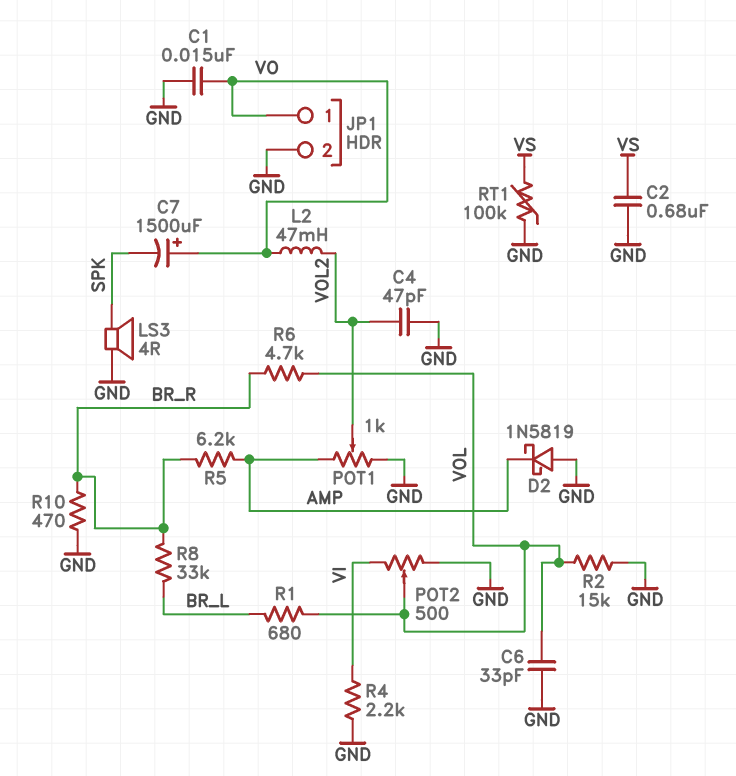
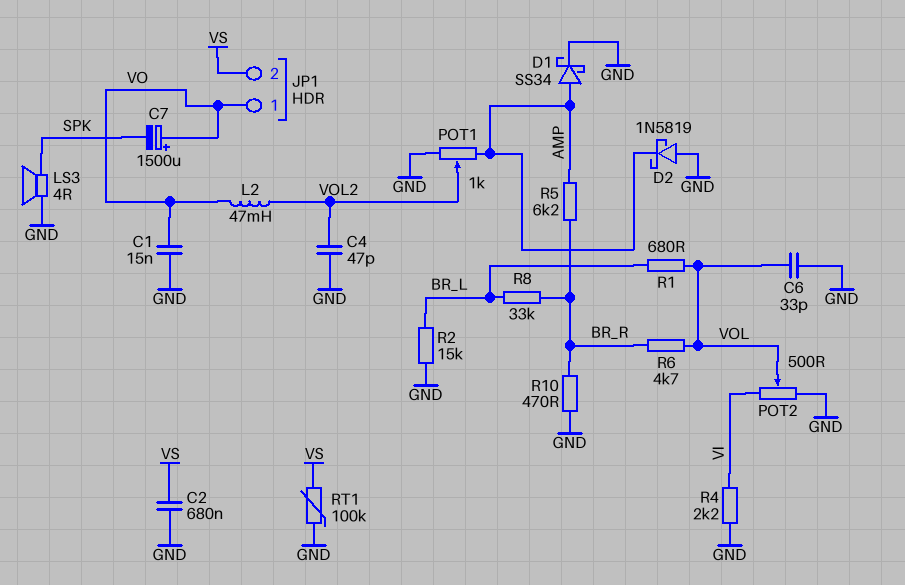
D1: none -> schottky SS34 (A AMP, K GND)
JP1 pin 2: GND -> VS
R2: 15k (GND, VOL) -> 15k (BR_L, GND)

